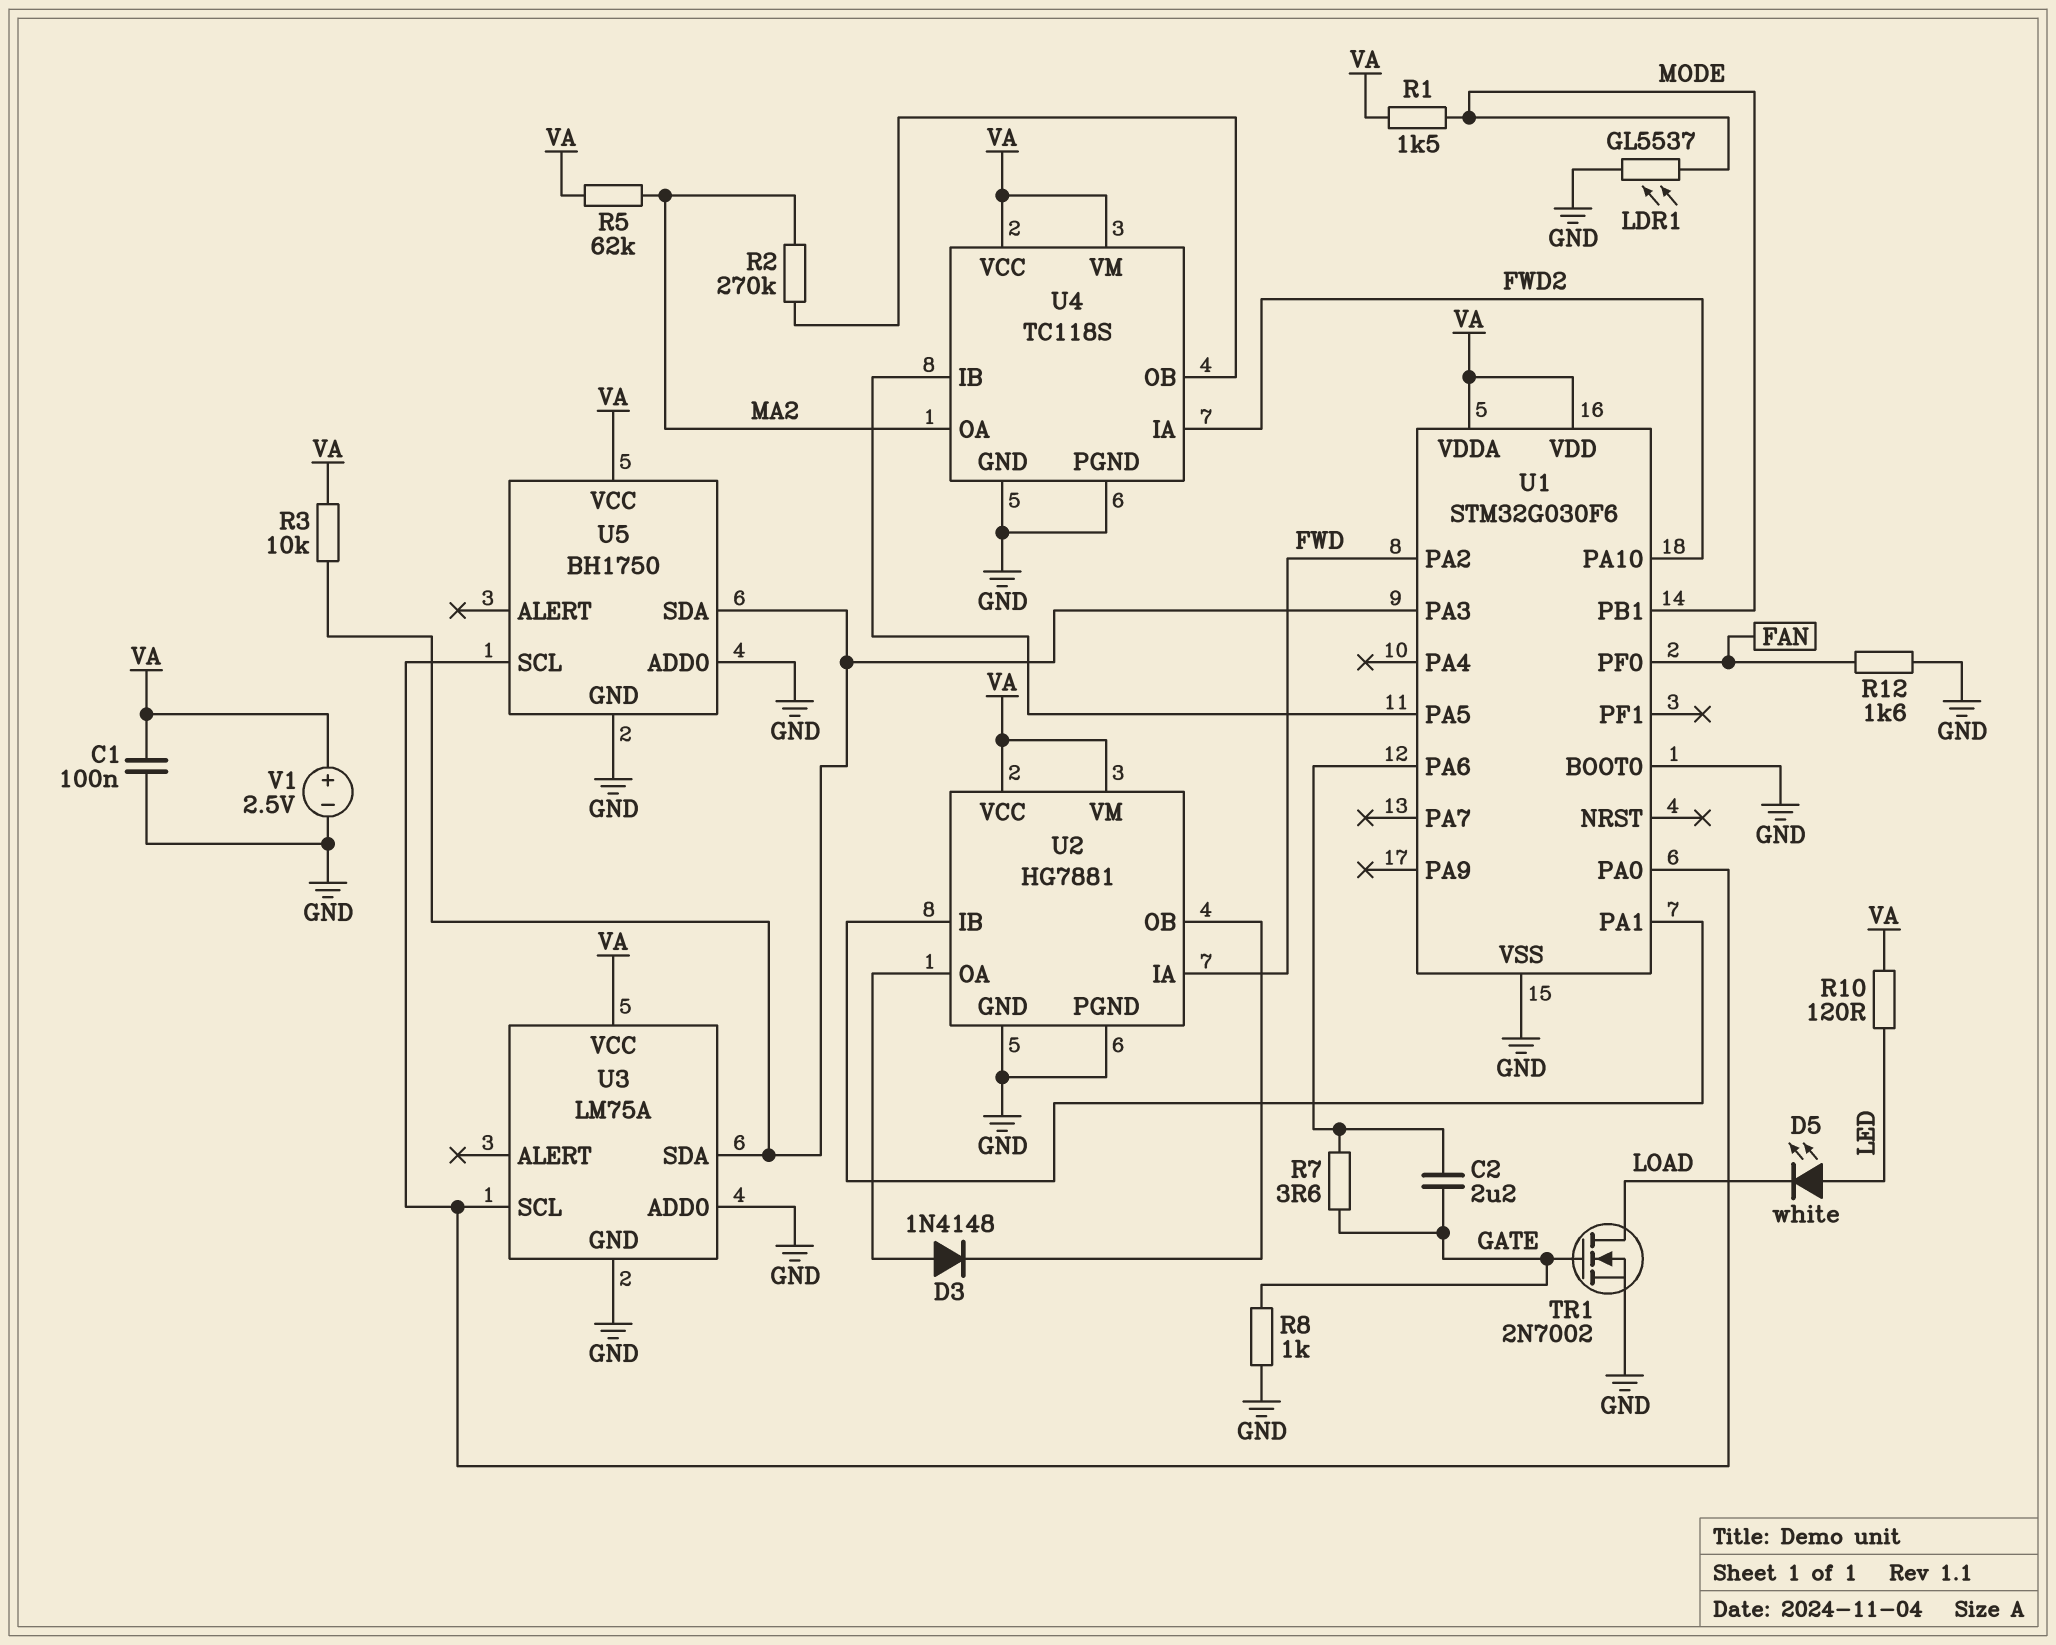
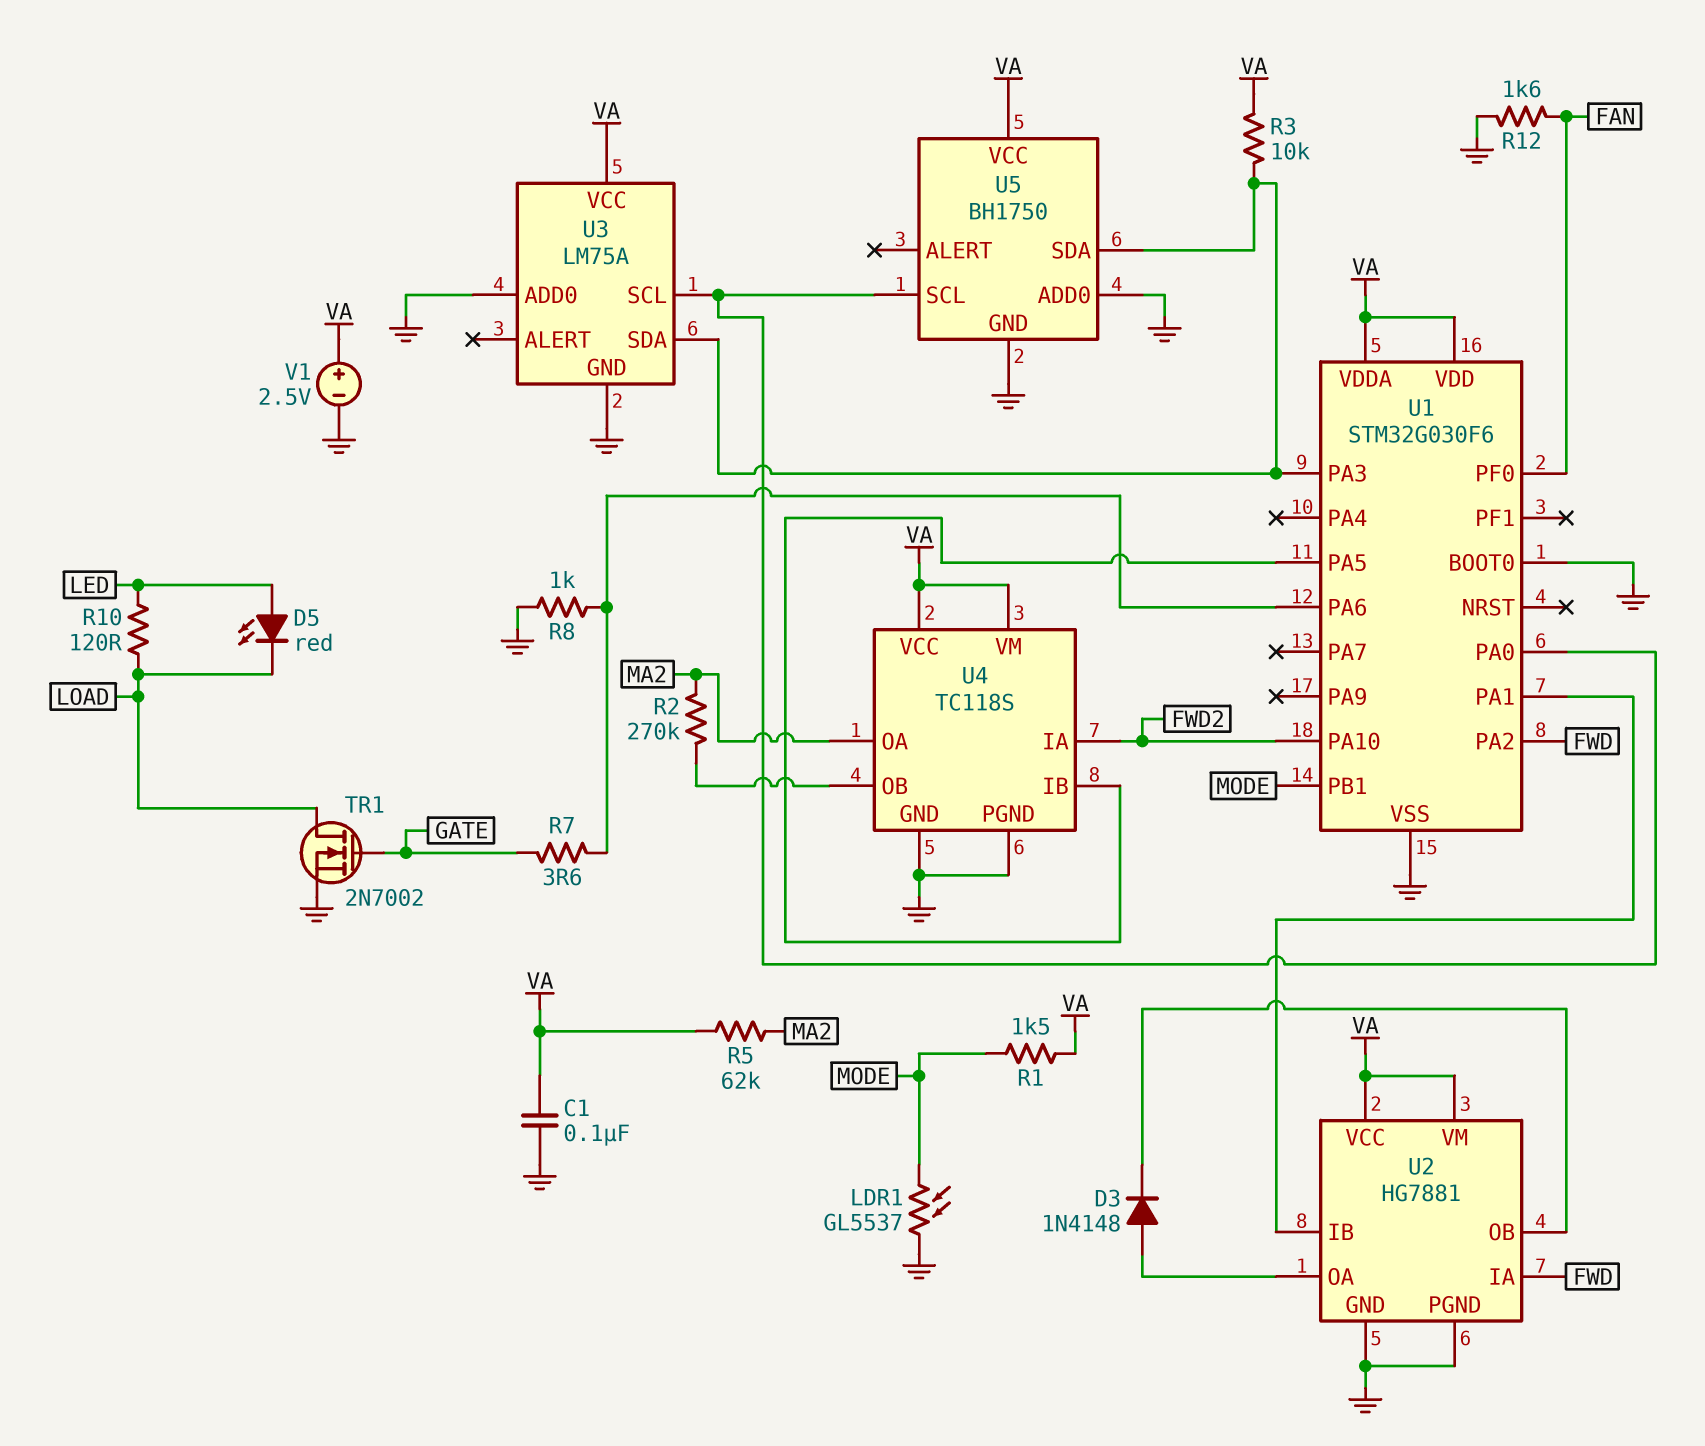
C2: 2.2uF (GATE, U1/PA6) -> none
D5: LED white (A LED, K LOAD) -> LED red (A LED, K LOAD)
R8: 1k (GATE, GND) -> 1k (GND, U1/PA6)
R10: 120 (LED, VA) -> 120 (LED, LOAD)

